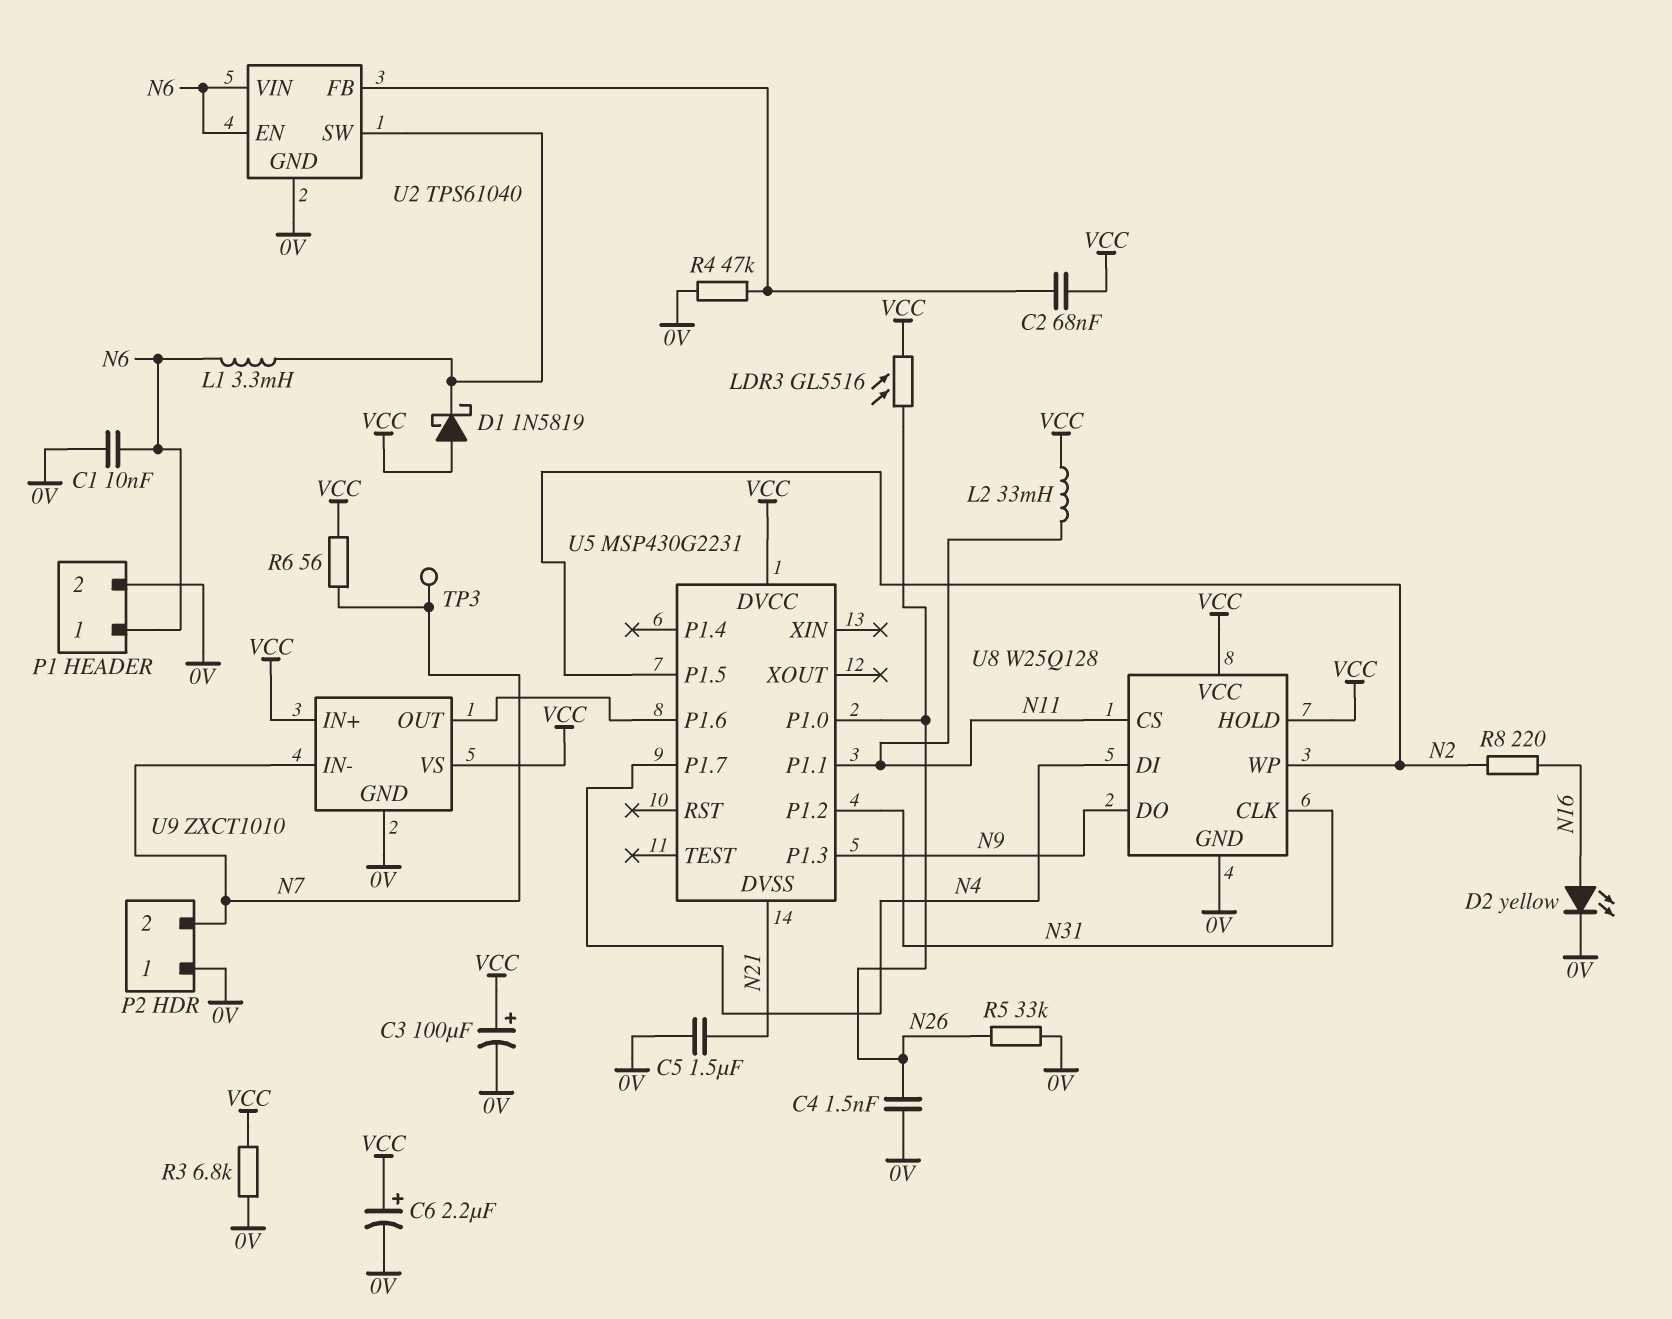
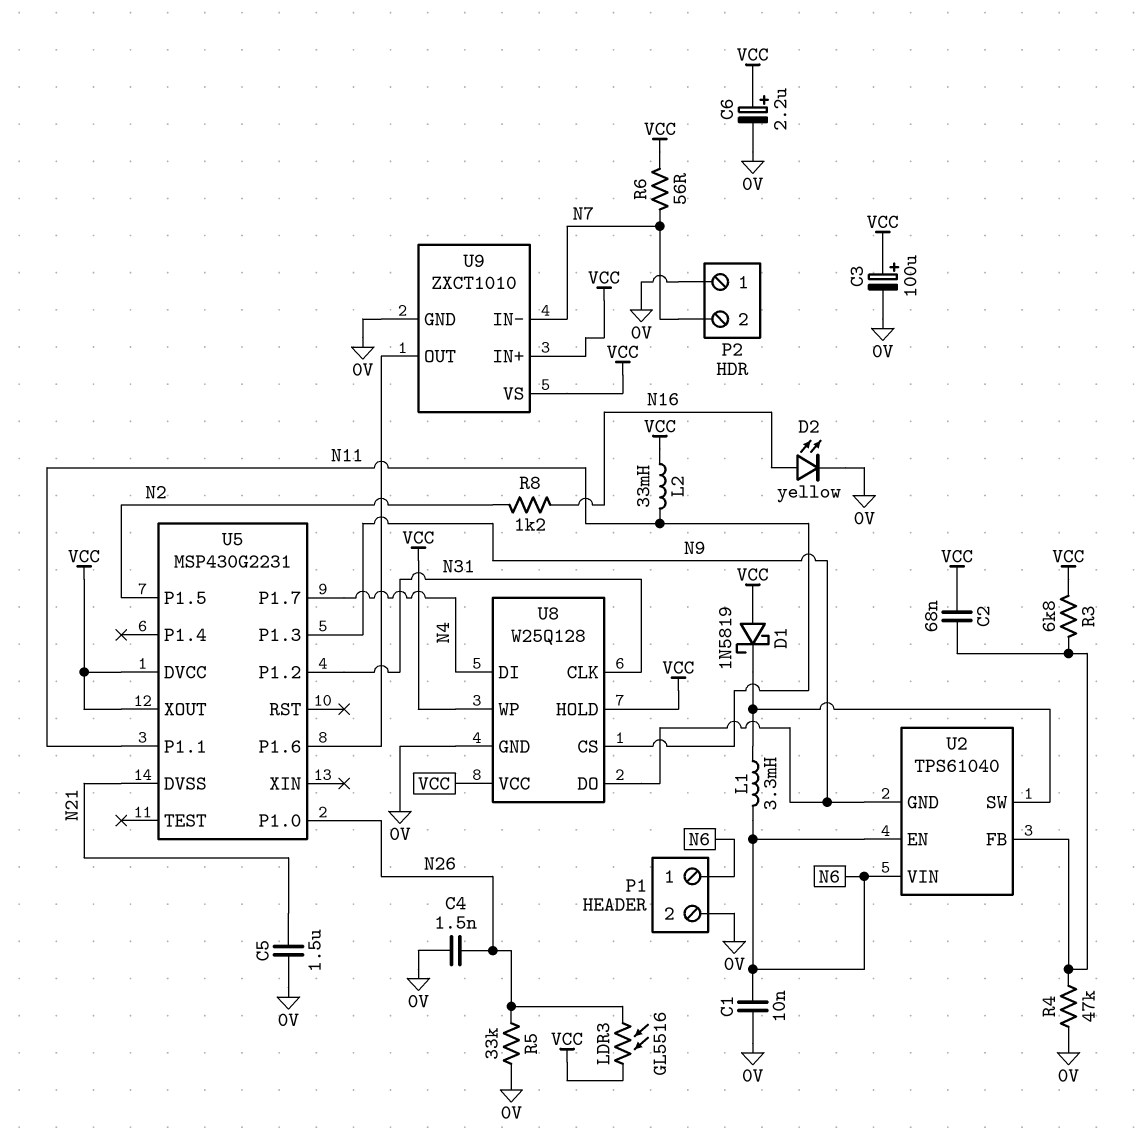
R3: 6.8k (0V, VCC) -> 6.8k (U2/FB, VCC)
R8: 220 (N2, N16) -> 1.2k (N2, N16)
TP3: test point (N7) -> none
U2 pin GND: 0V -> N9
U5 pin XOUT: none -> VCC
U8 pin WP: N2 -> VCC

